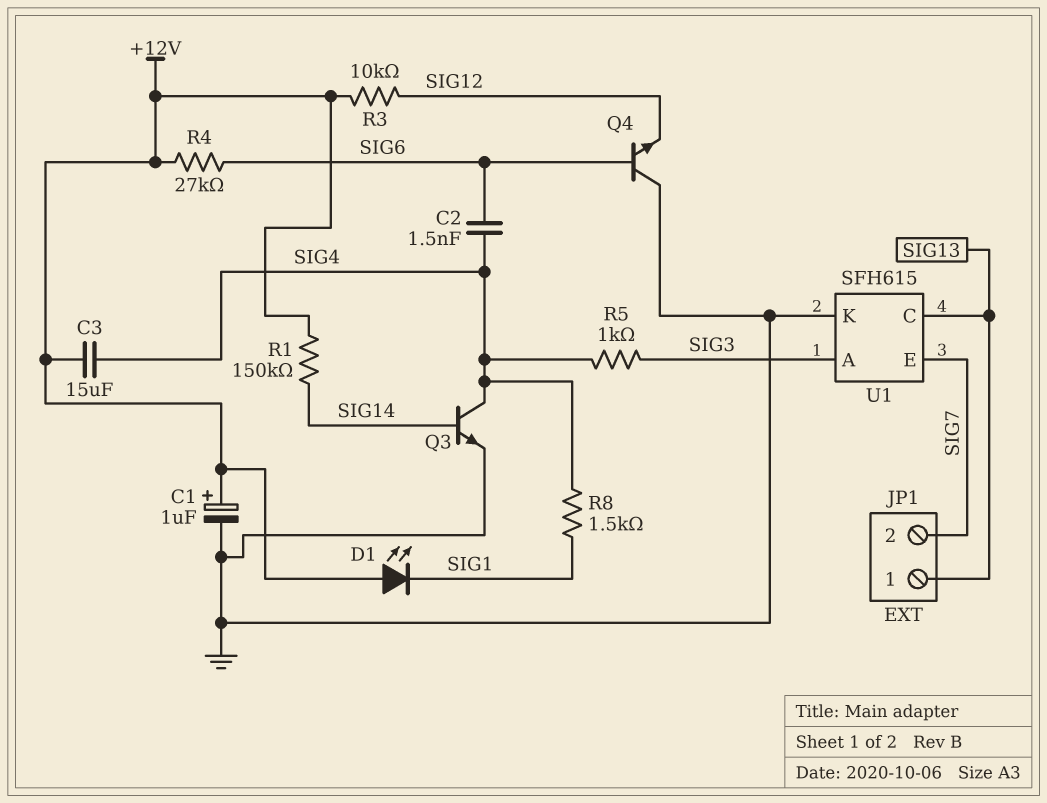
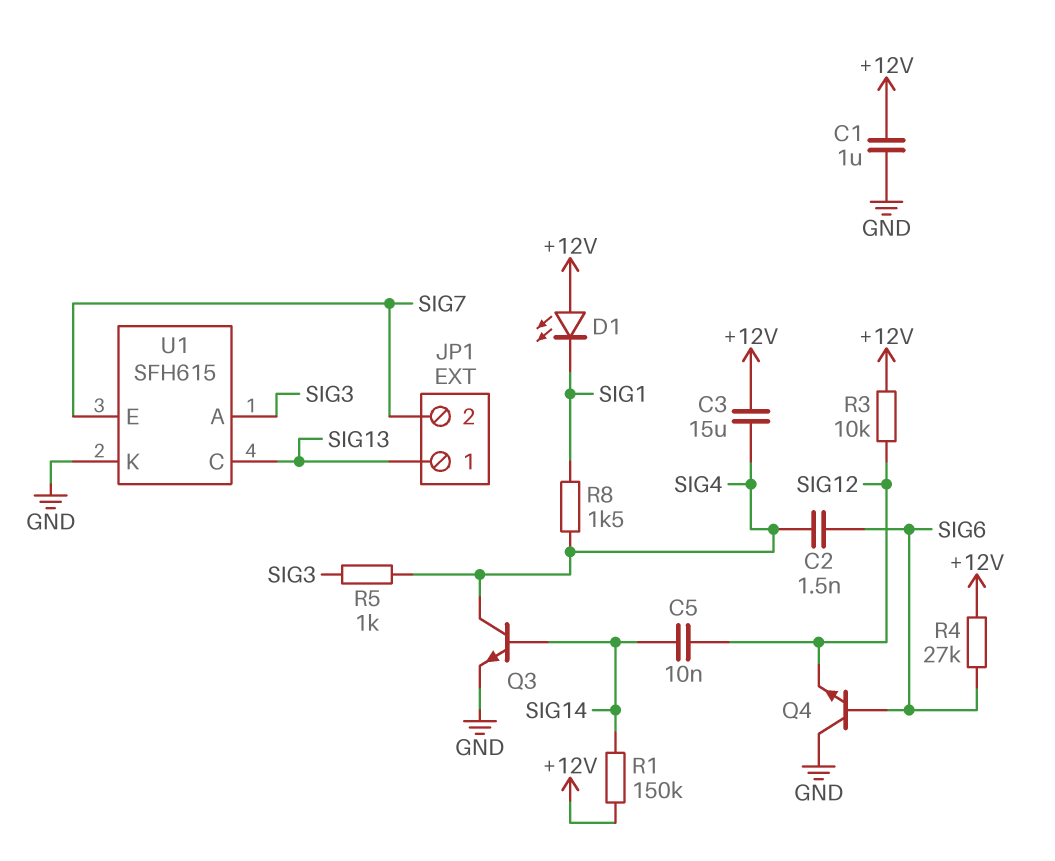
C1: 1uF (plus +12V, minus GND) -> 1uF (+12V, GND)
C5: none -> 10nF (SIG12, SIG14)

